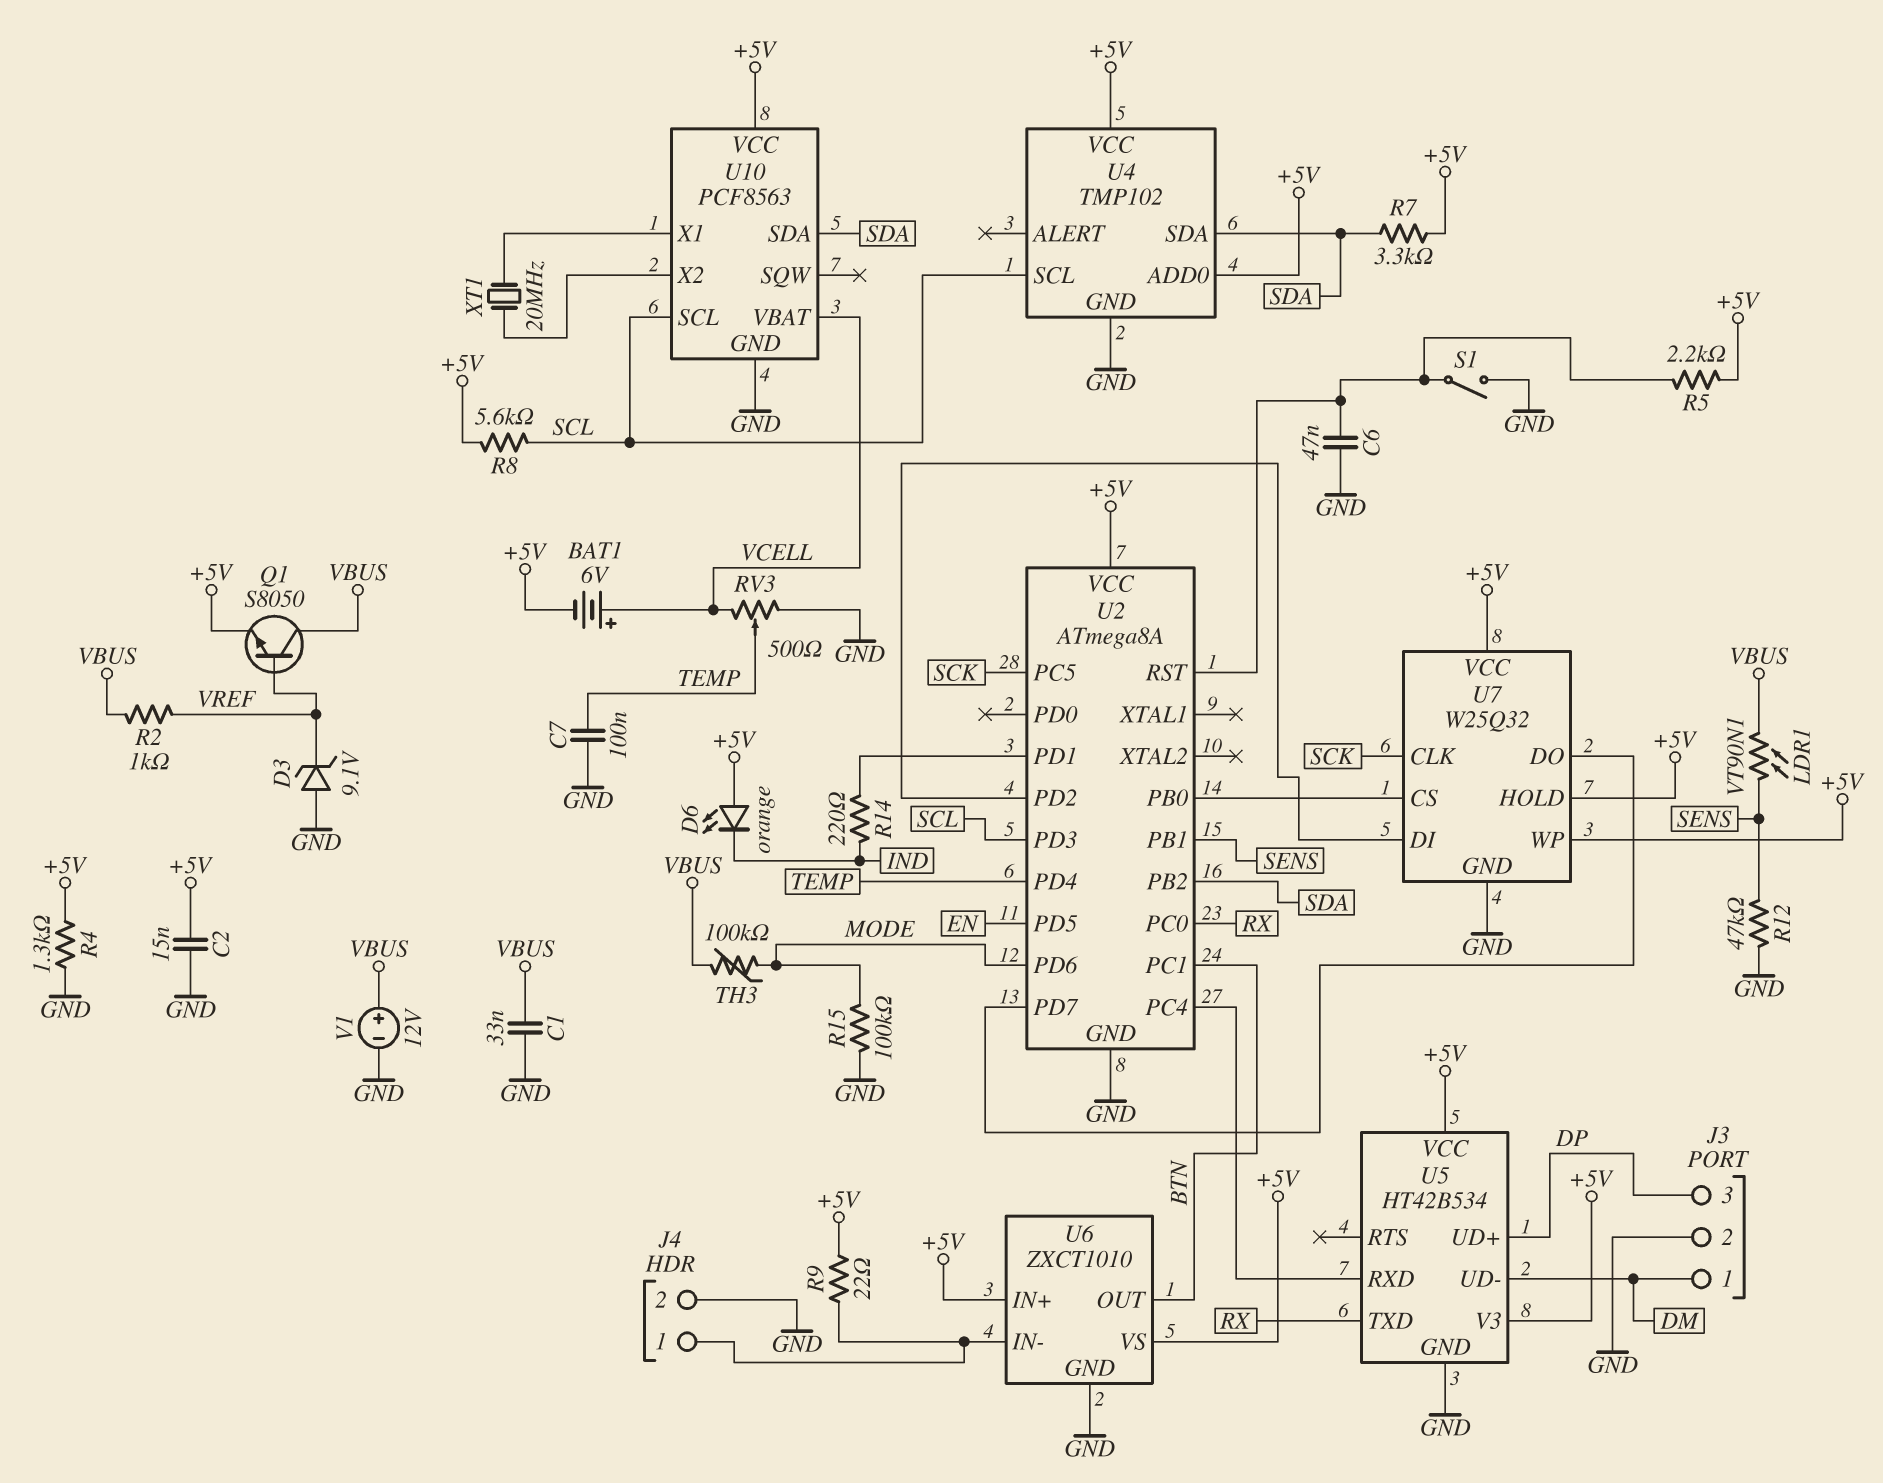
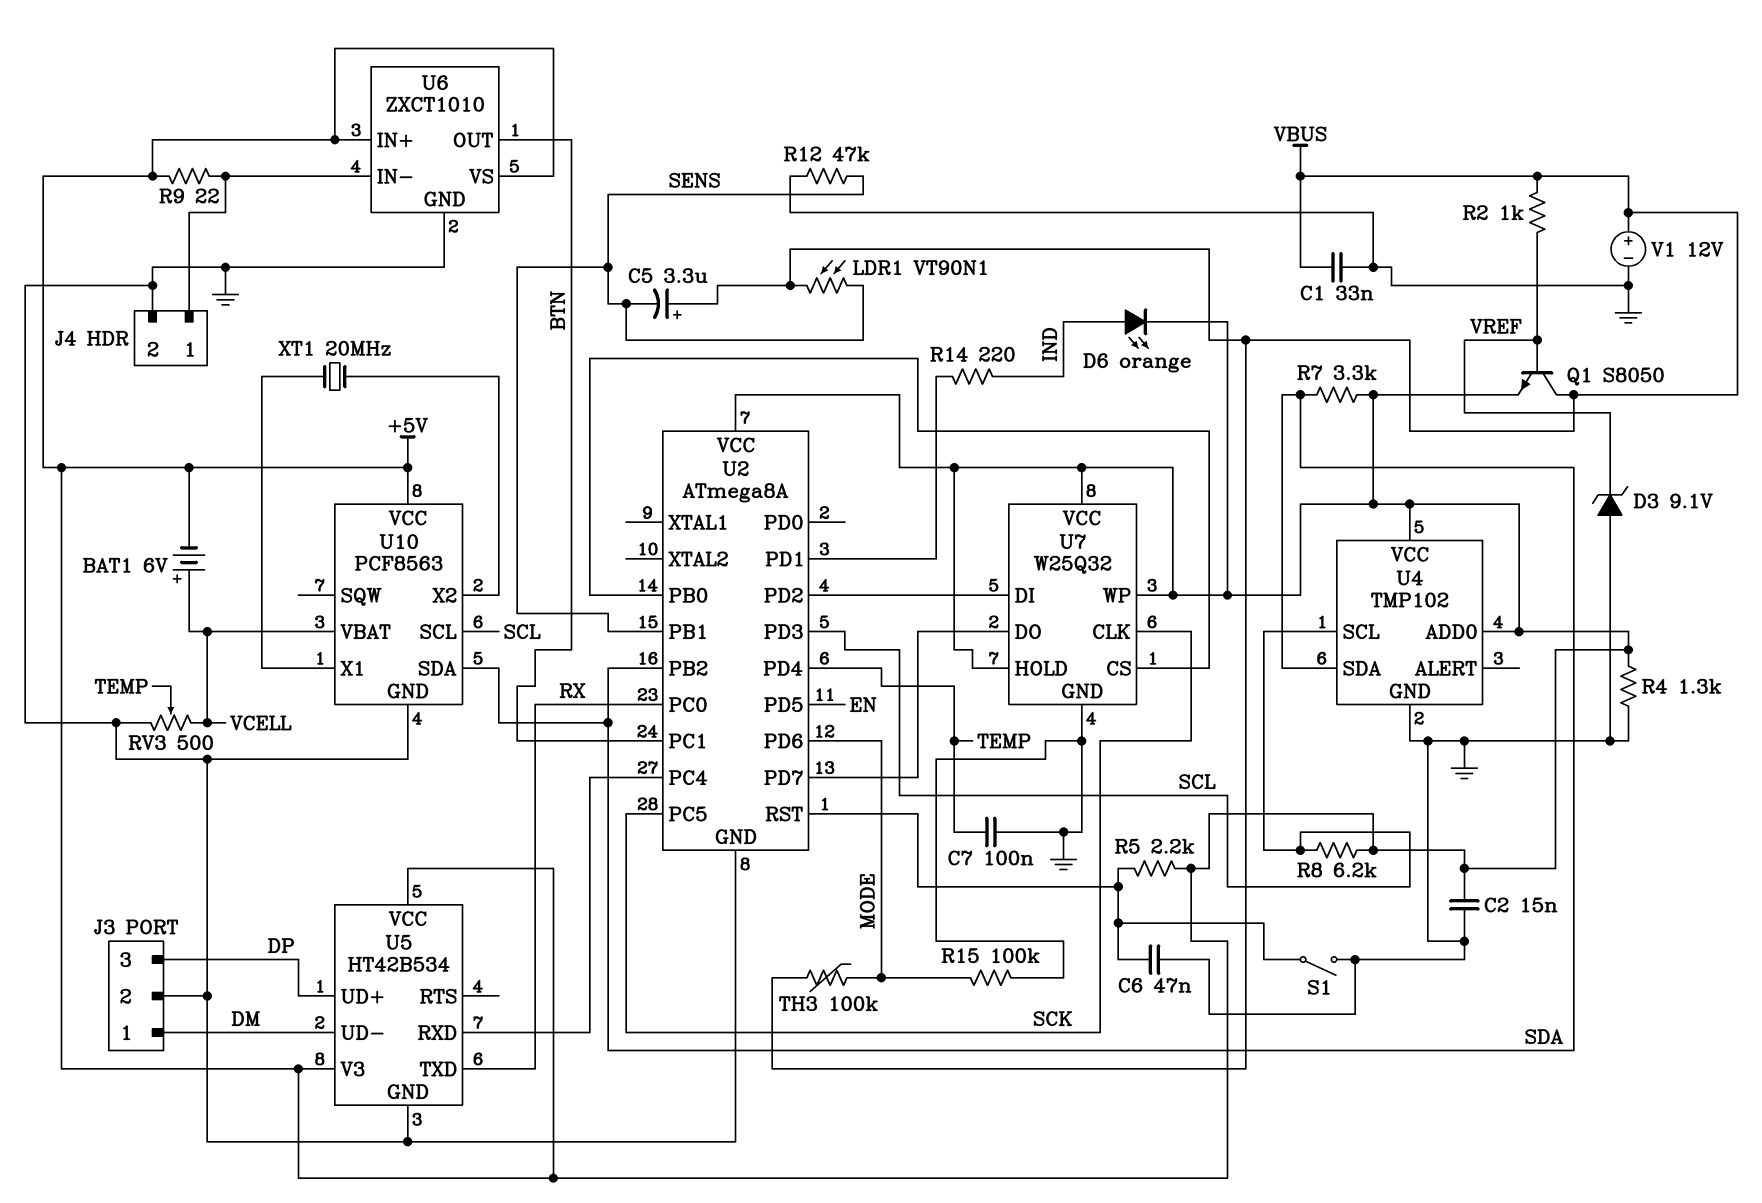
C5: none -> 3.3uF (plus VBUS, minus SENS)
D6: LED orange (A +5V, K IND) -> LED orange (A IND, K +5V)
R8: 5.6k (+5V, SCL) -> 6.2k (+5V, SCL)

